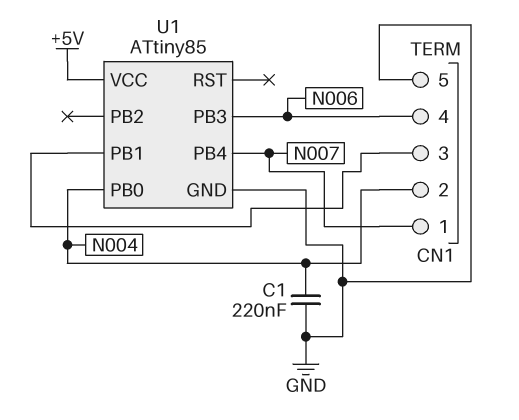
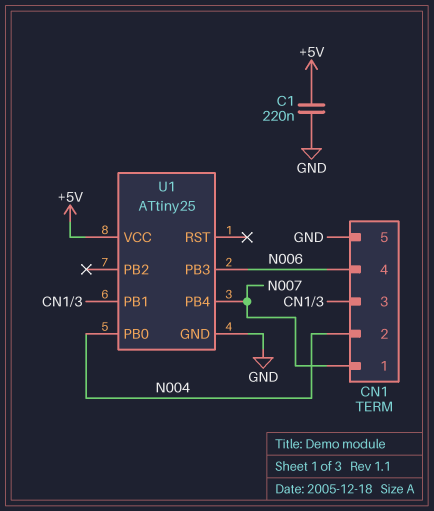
C1: 220nF (GND, N004) -> 220nF (+5V, GND)
U1: ATtiny85 -> ATtiny25

